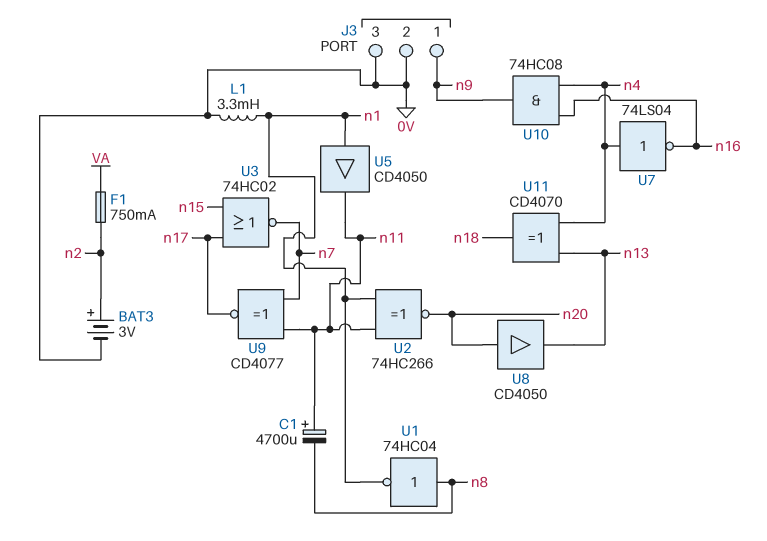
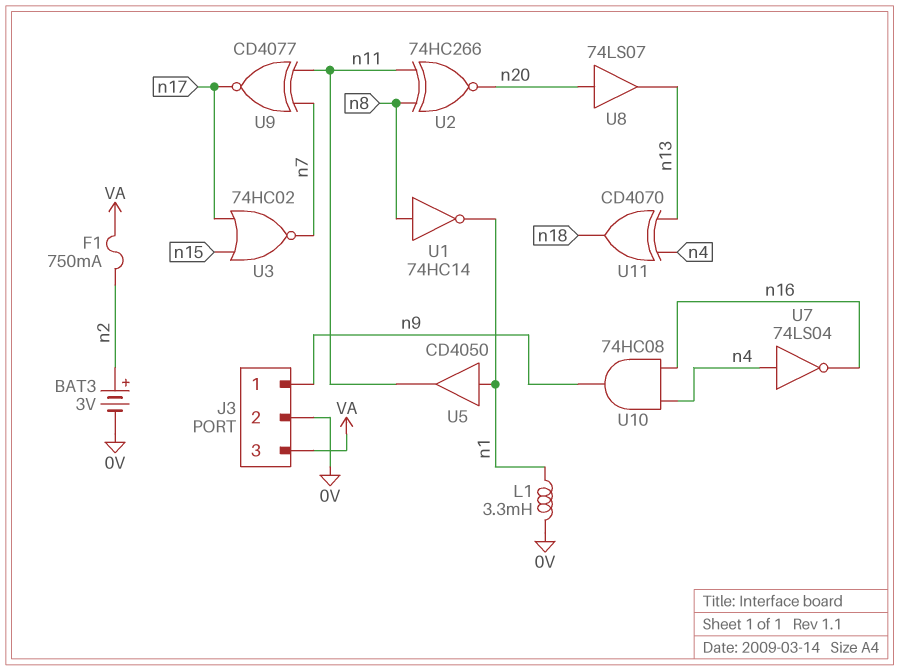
C1: 4700uF (plus n11, minus n8) -> none
J3 pin 3: 0V -> VA
U1: NOT 74HC04 (in n8, out n1) -> NOT 74HC14 (in n8, out n1)
U2: XNOR 74HC266 (in n1, in n11, out n20) -> XNOR 74HC266 (in n8, in n11, out n20)
U8: buffer CD4050 (in n20, out n13) -> buffer 74LS07 (in n20, out n13)

